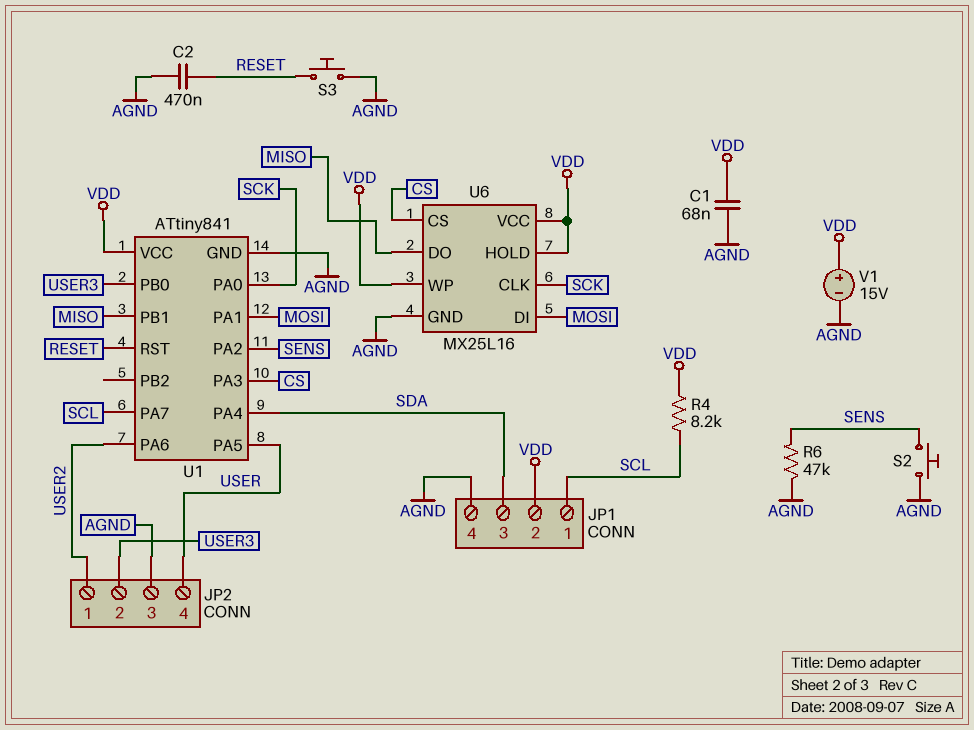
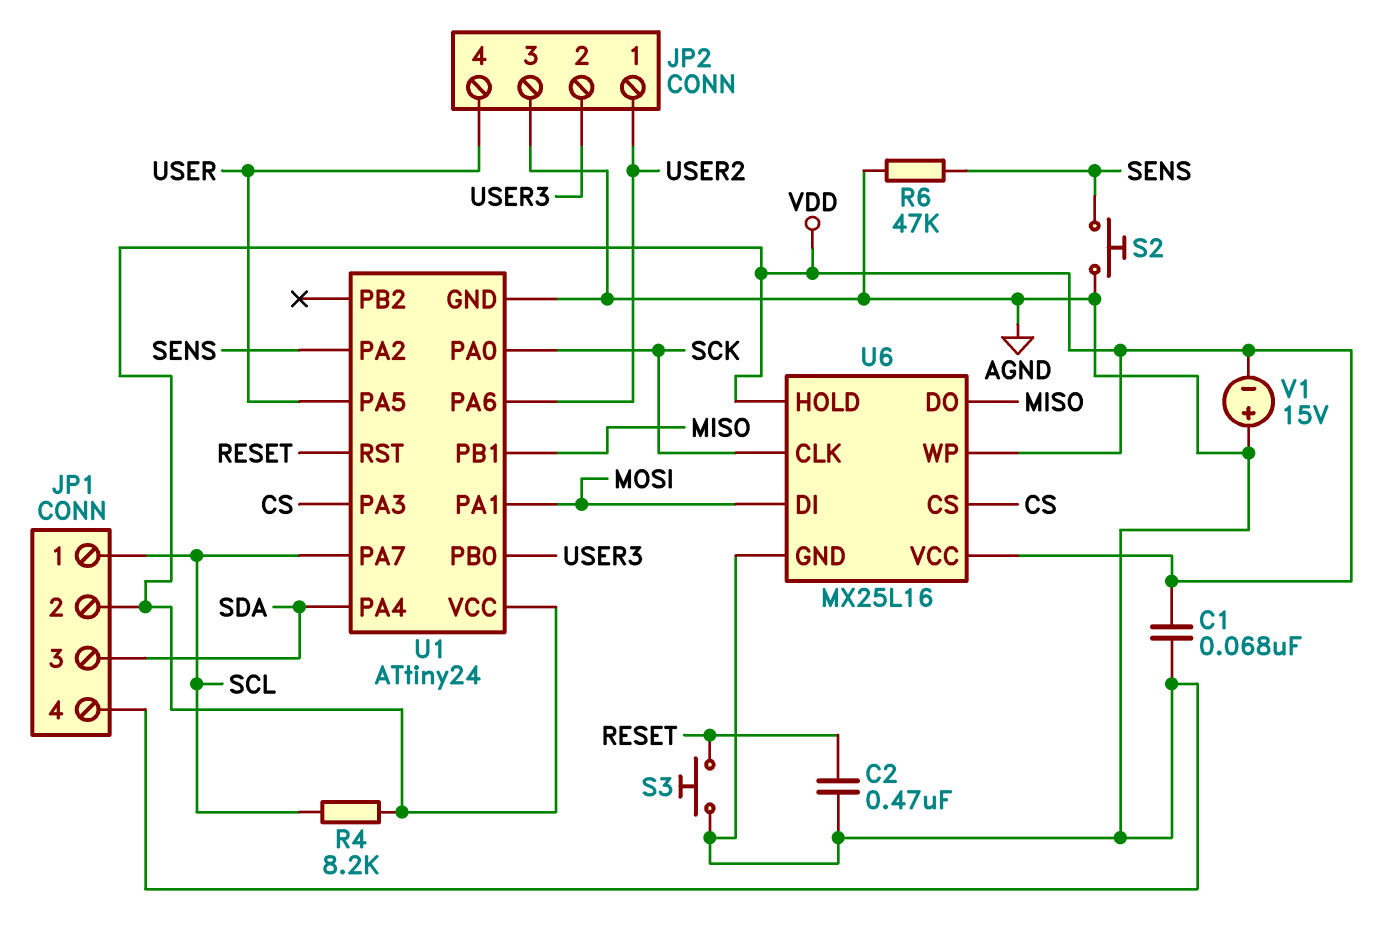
U1: ATtiny841 -> ATtiny24
V1: 15V (plus VDD, minus AGND) -> 15V (plus AGND, minus VDD)

